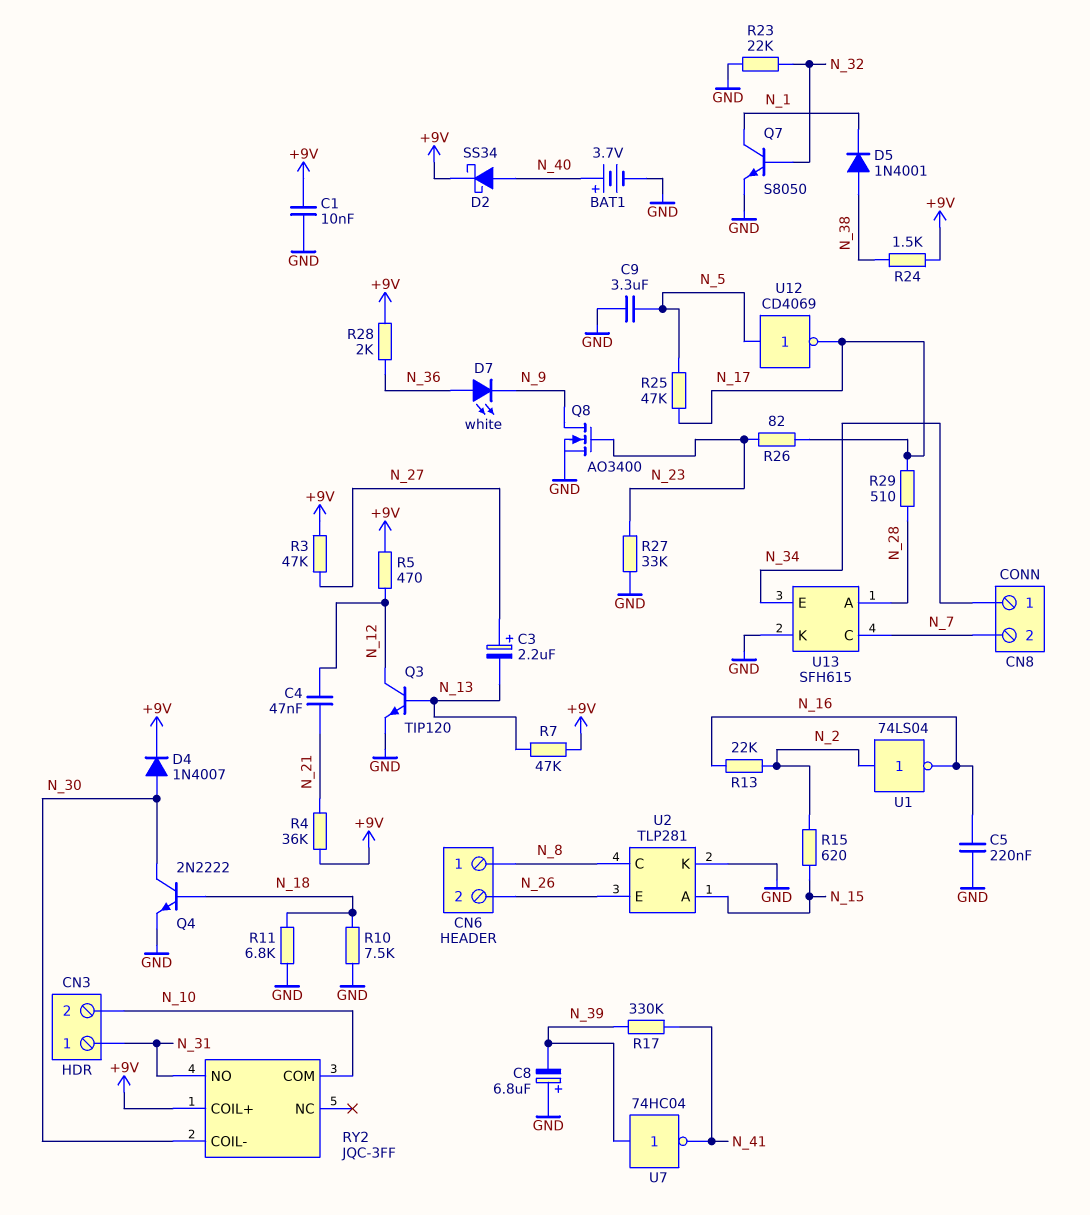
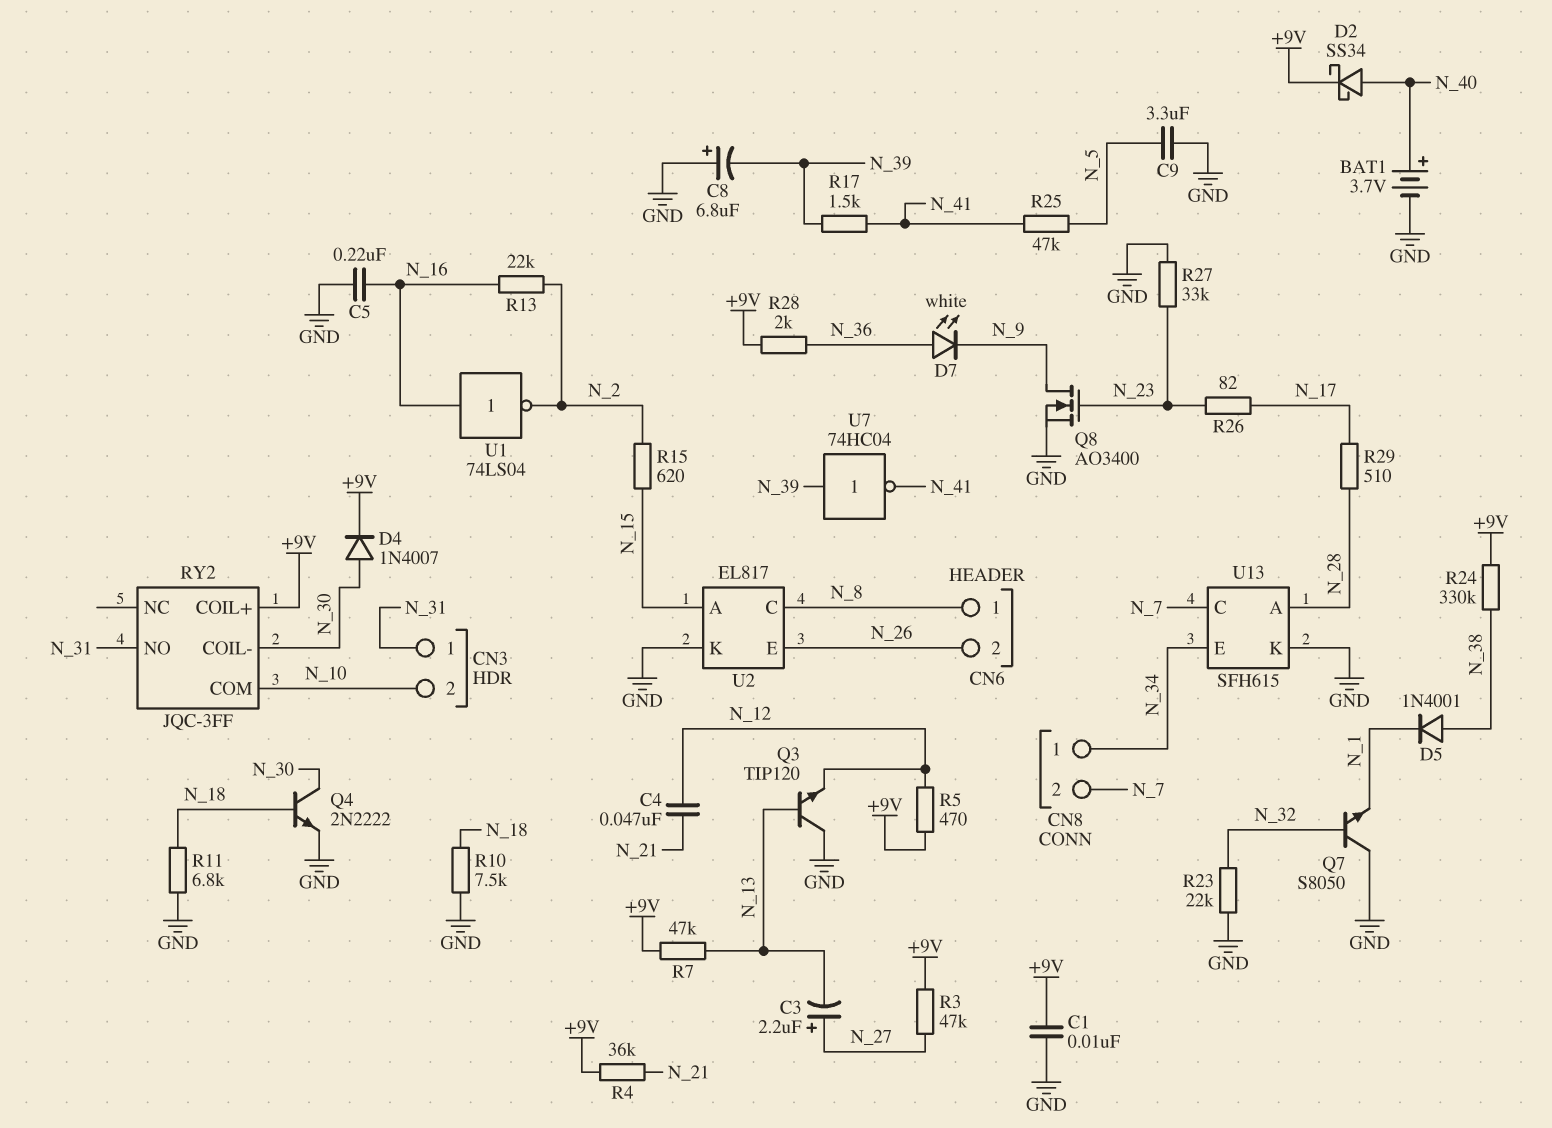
Q3: NPN TIP120 (B N_13, C N_12, E GND) -> NPN TIP120 (B N_13, C GND, E N_12)
Q7: NPN S8050 (B N_32, C N_1, E GND) -> NPN S8050 (B N_32, C GND, E N_1)
R17: 330k (N_39, N_41) -> 1.5k (N_39, N_41)
R24: 1.5k (+9V, N_38) -> 330k (+9V, N_38)
R25: 47k (N_5, N_17) -> 47k (N_5, N_41)
U1: NOT 74LS04 (in N_2, out N_16) -> NOT 74LS04 (in N_16, out N_2)
U2: TLP281 -> EL817
U12: NOT CD4069 (in N_5, out N_17) -> none

